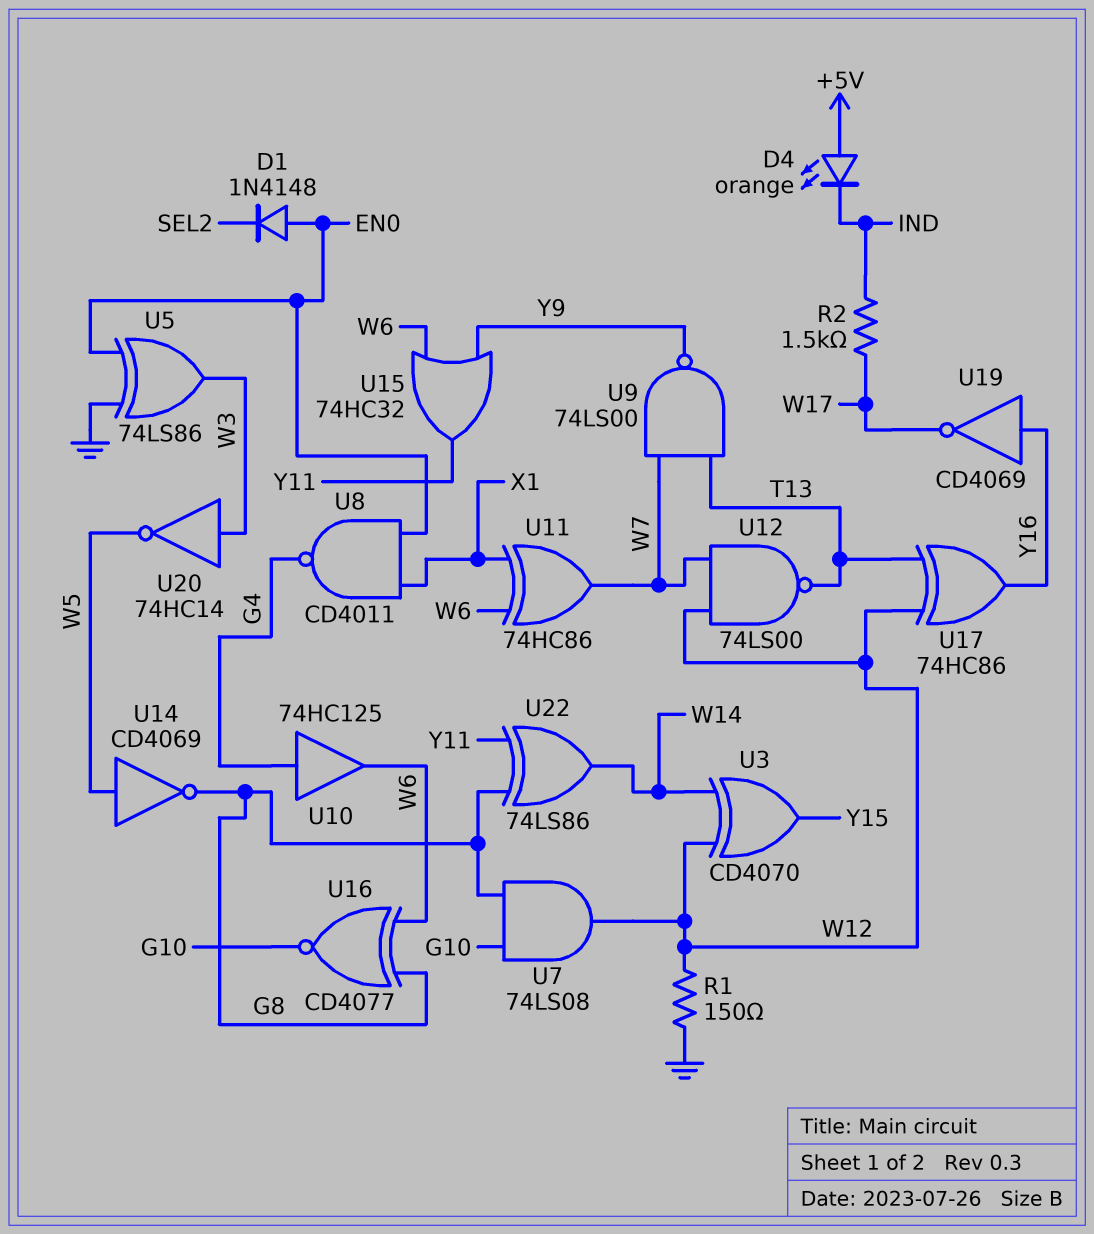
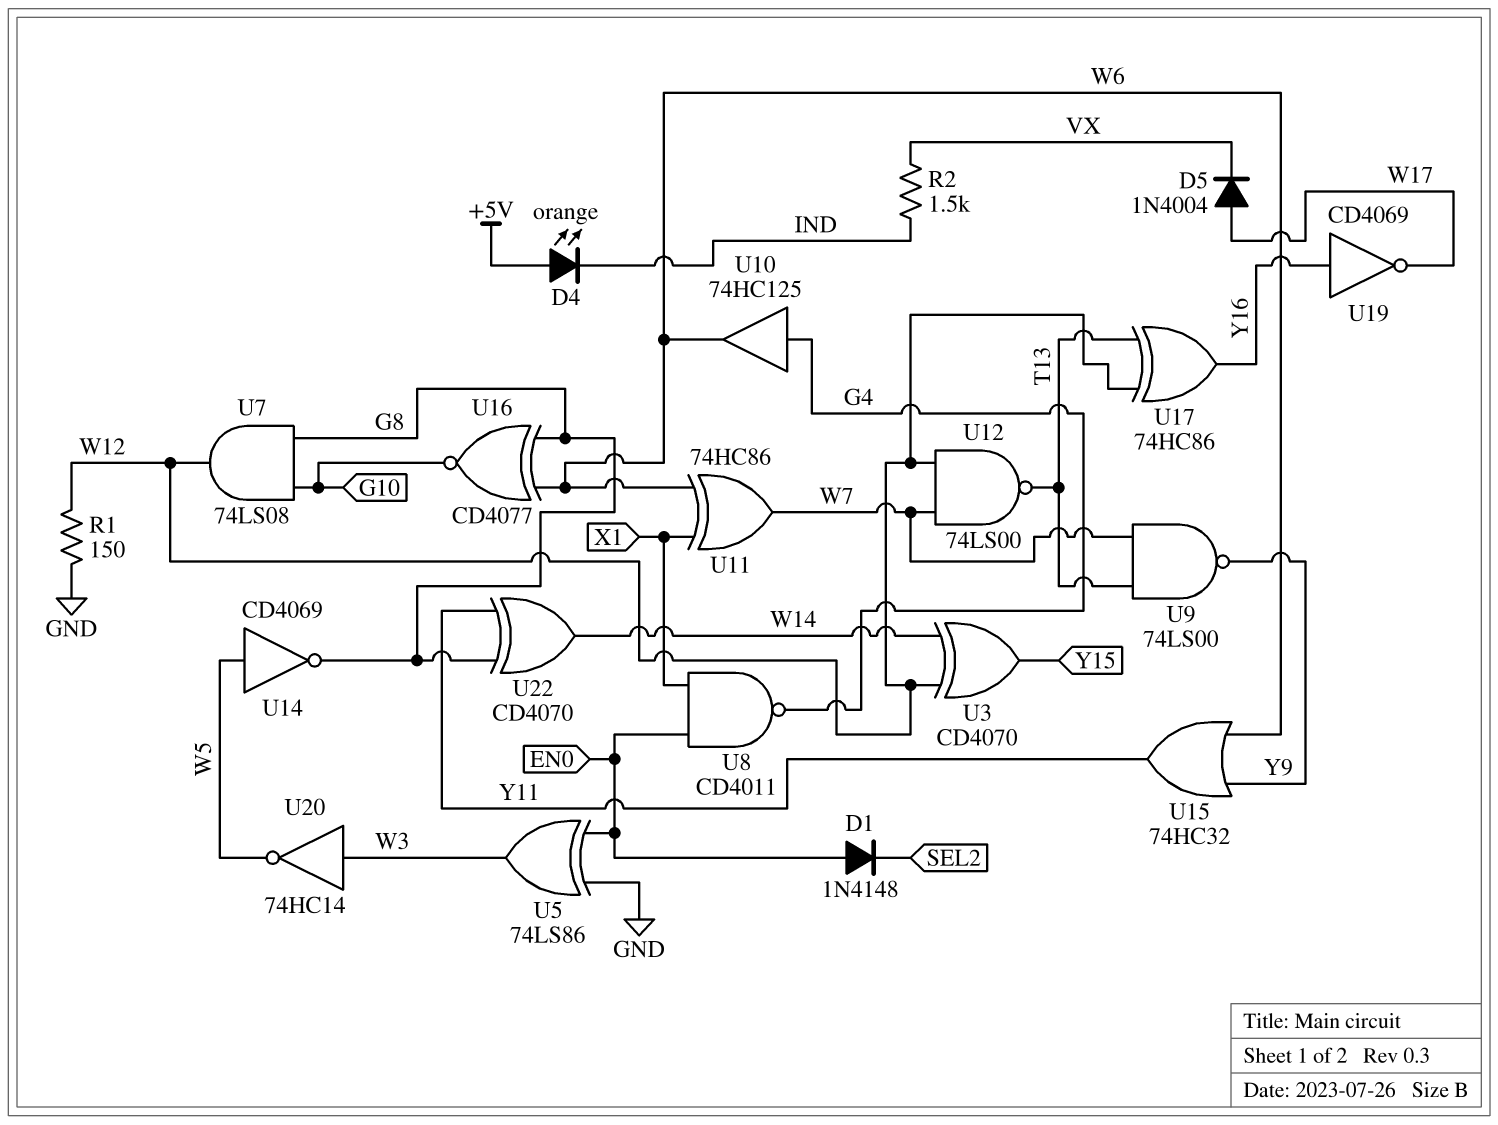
D5: none -> diode 1N4004 (A W17, K VX)
R2: 1.5k (IND, W17) -> 1.5k (IND, VX)
U22: XOR 74LS86 (in G8, in Y11, out W14) -> XOR CD4070 (in G8, in Y11, out W14)

